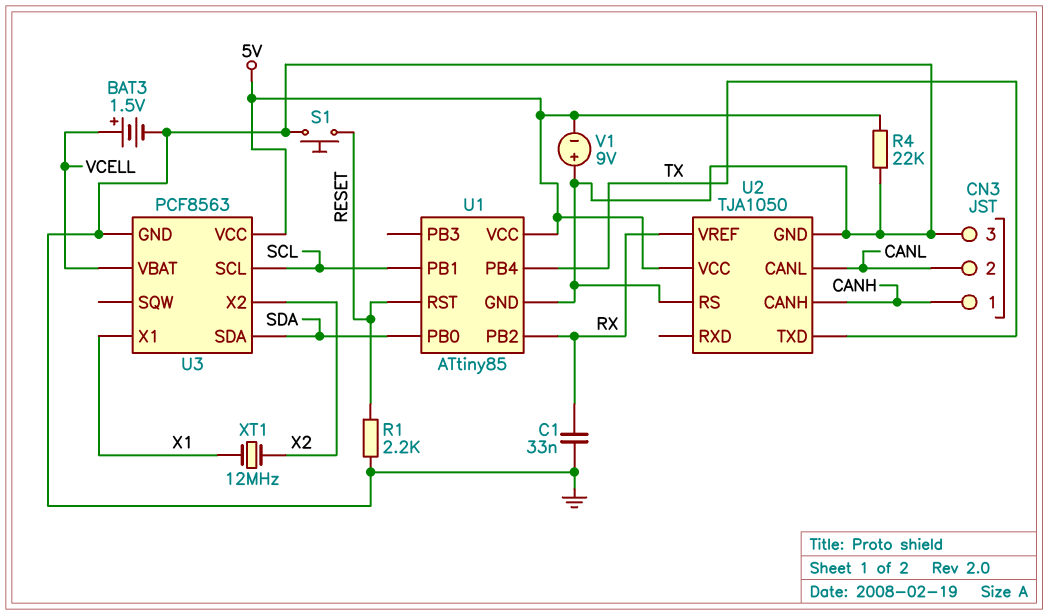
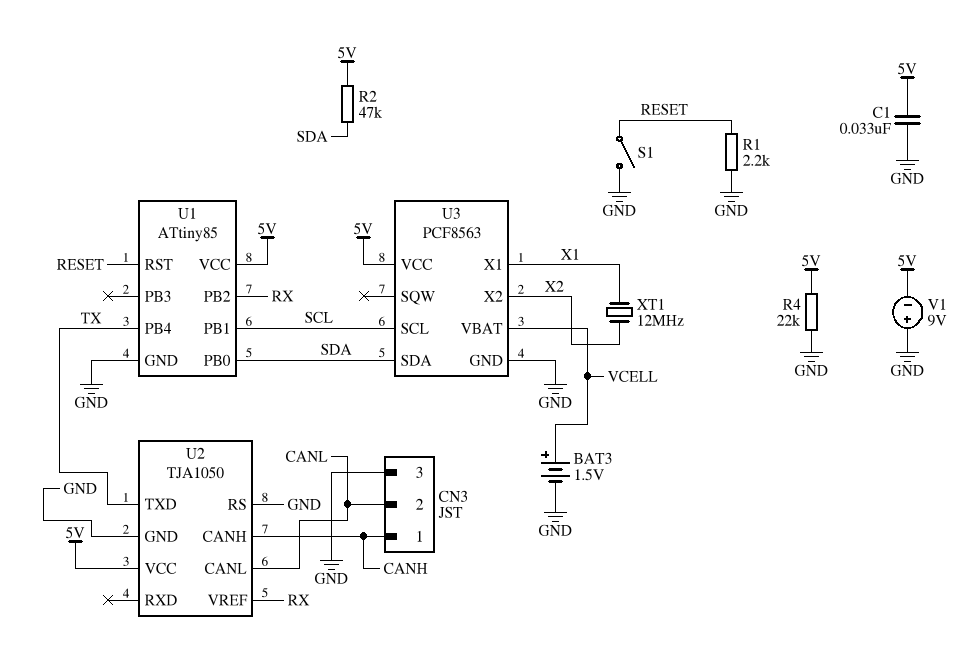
C1: 33nF (GND, RX) -> 33nF (5V, GND)
R2: none -> 47k (5V, SDA)
S1: button (GND, RESET) -> switch (GND, RESET)

